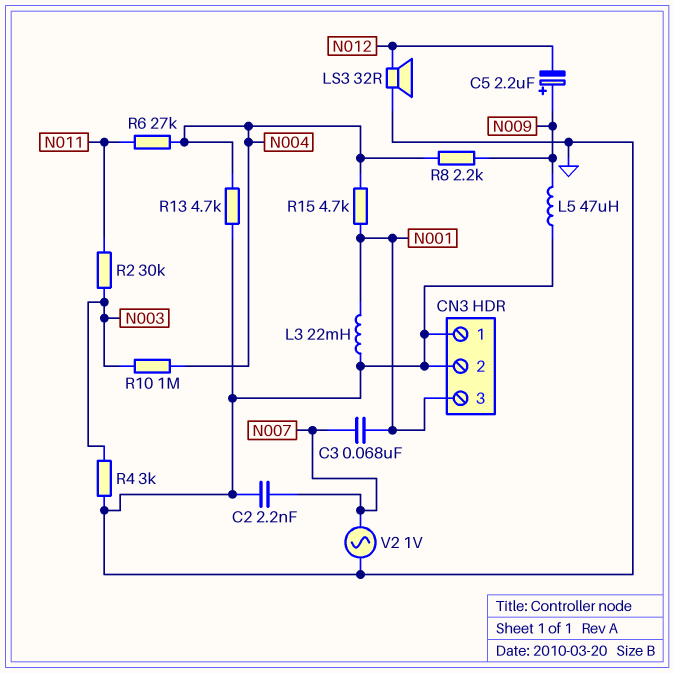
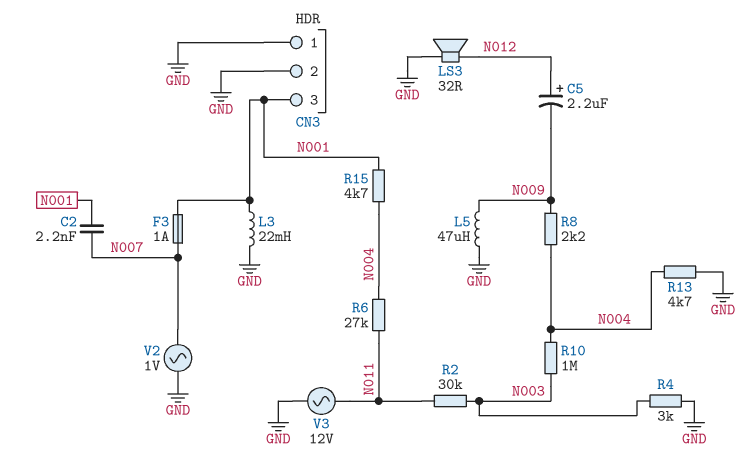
C2: 2.2nF (GND, N007) -> 2.2nF (N001, N007)
C3: 68nF (N001, N007) -> none
C5: 2.2uF (plus N009, minus N012) -> 2.2uF (plus N012, minus N009)
F3: none -> 1A (N001, N007)
V3: none -> AC 12V (GND, N011)

